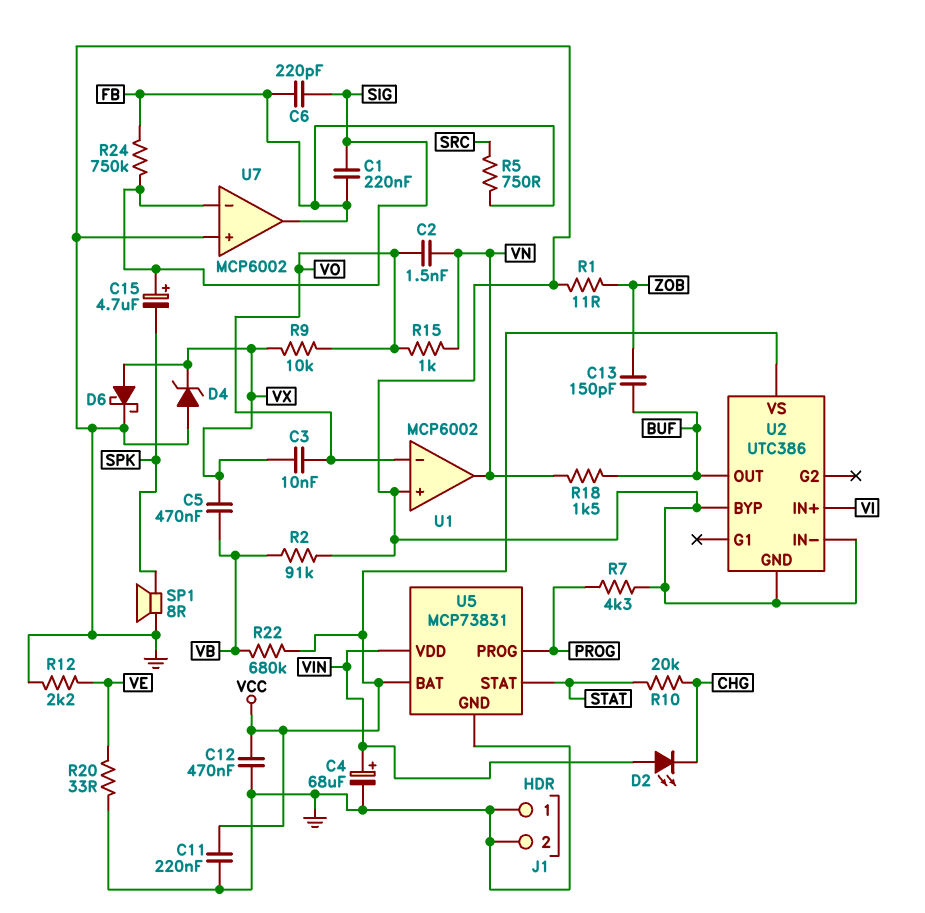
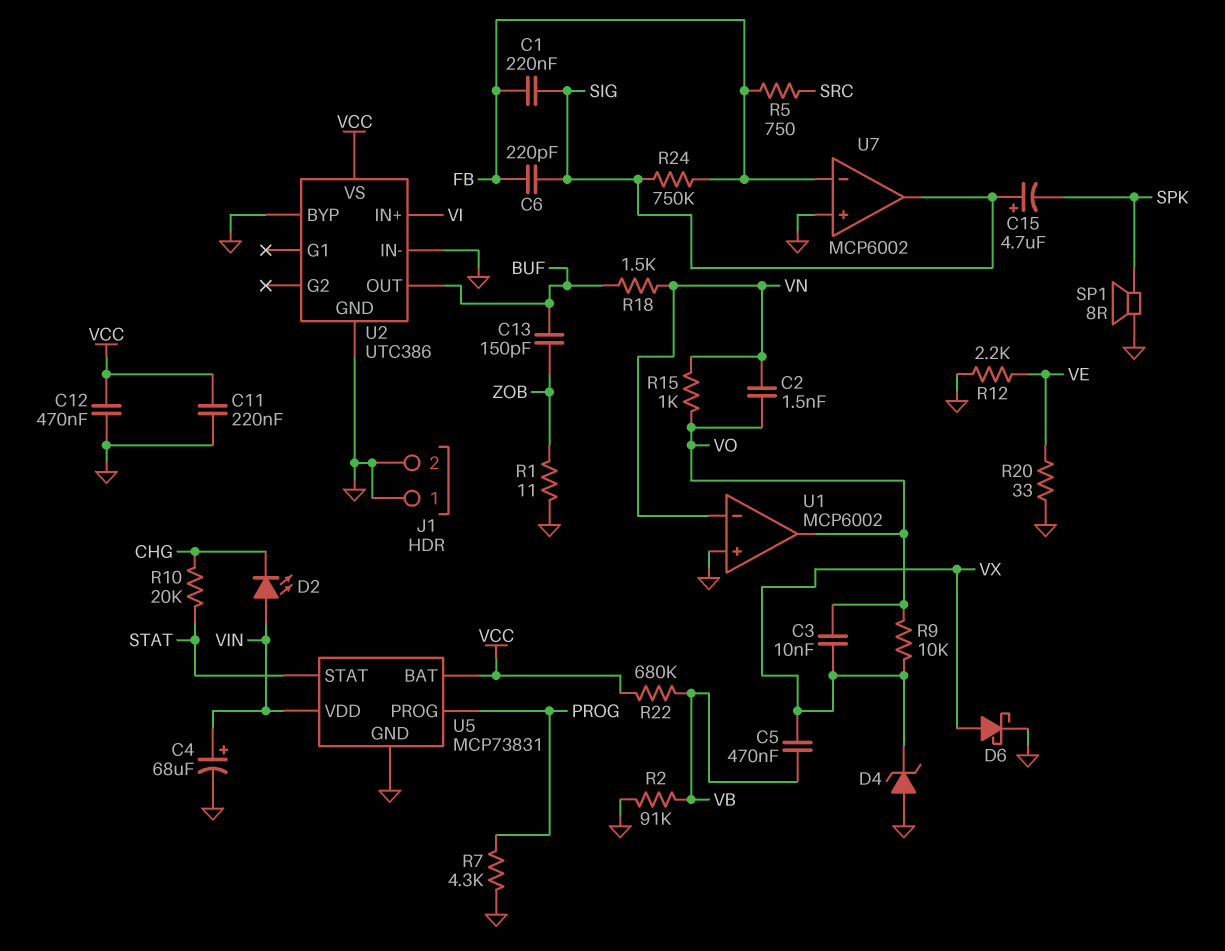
U1 pin in-: VO -> VN
U1 pin out: VN -> VO
U7 pin in-: SIG -> FB
U7 pin out: FB -> SIG

